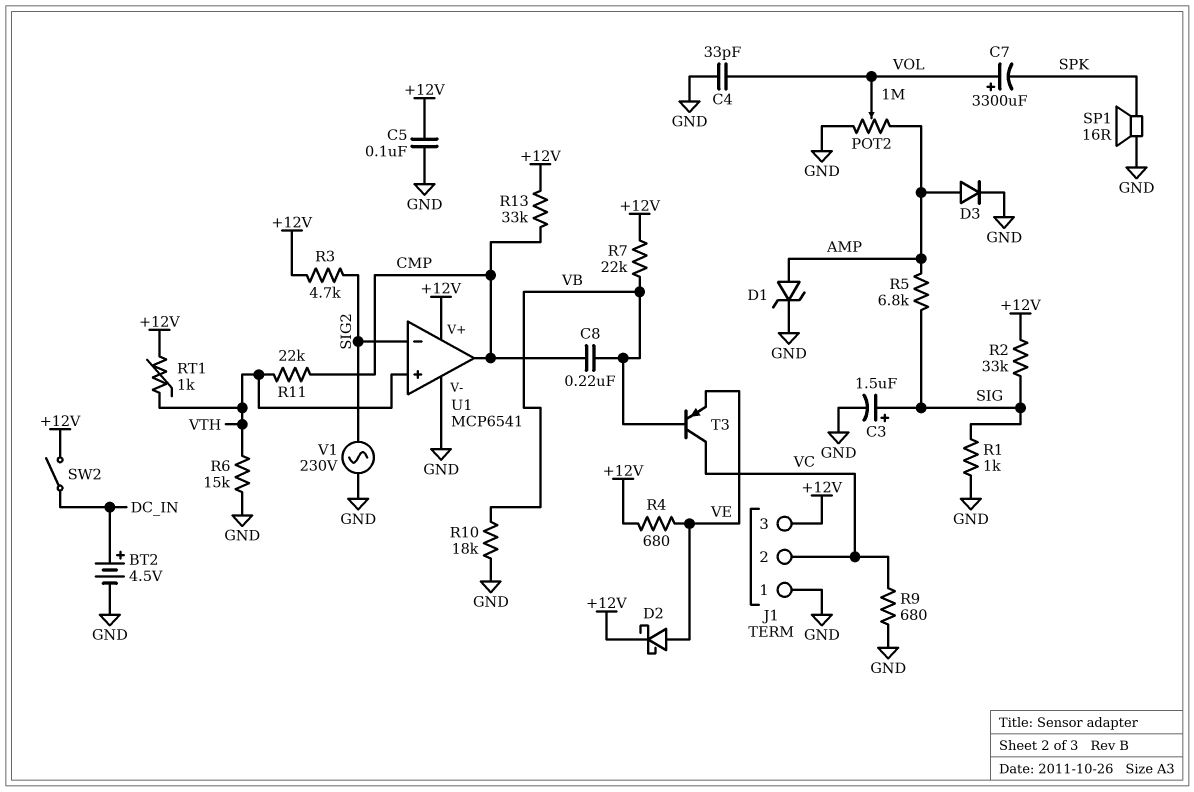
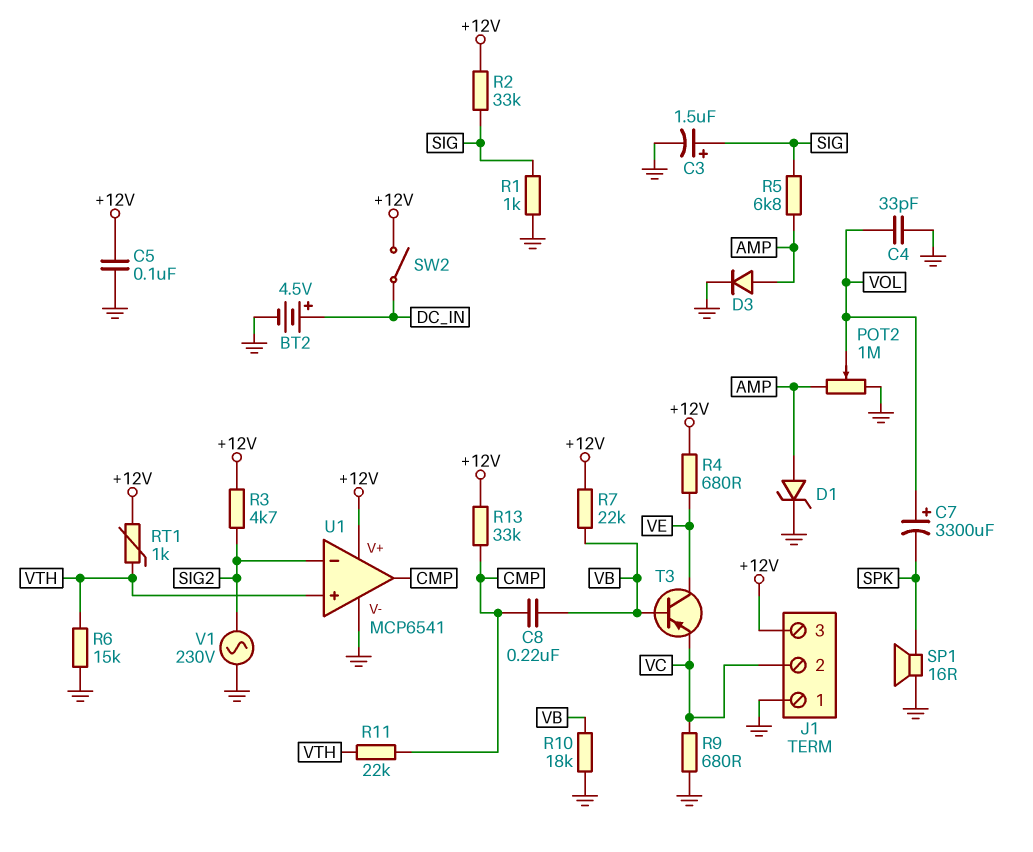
D2: schottky (A VE, K +12V) -> none
T3: PNP (B VB, C VC, E VE) -> PNP (B VB, C VE, E VC)

